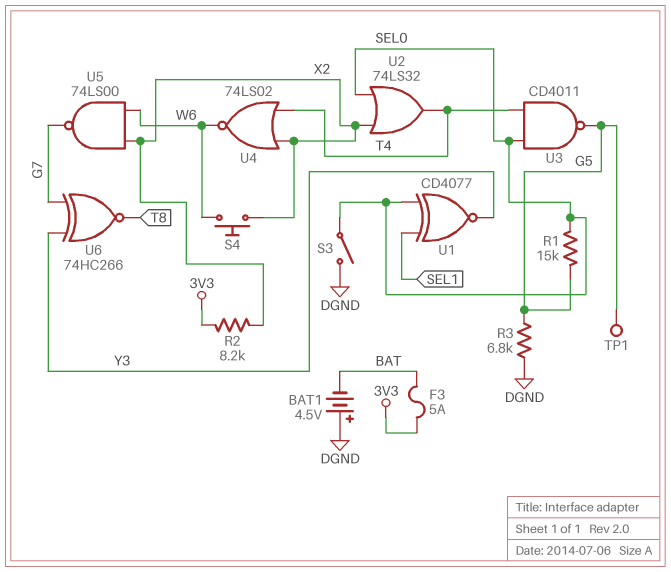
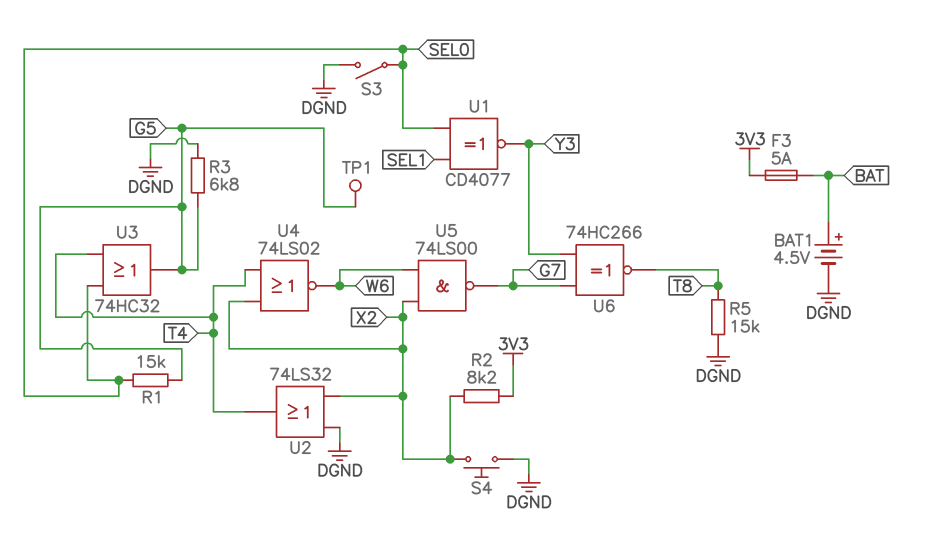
BAT1: 4.5V (plus DGND, minus BAT) -> 4.5V (plus BAT, minus DGND)
R5: none -> 15k (DGND, T8)
S4: button (W6, X2) -> button (DGND, X2)
U2: OR 74LS32 (in SEL0, in X2, out T4) -> OR 74LS32 (in DGND, in X2, out T4)
U3: NAND CD4011 (in SEL0, in T4, out G5) -> OR 74HC32 (in SEL0, in T4, out G5)

